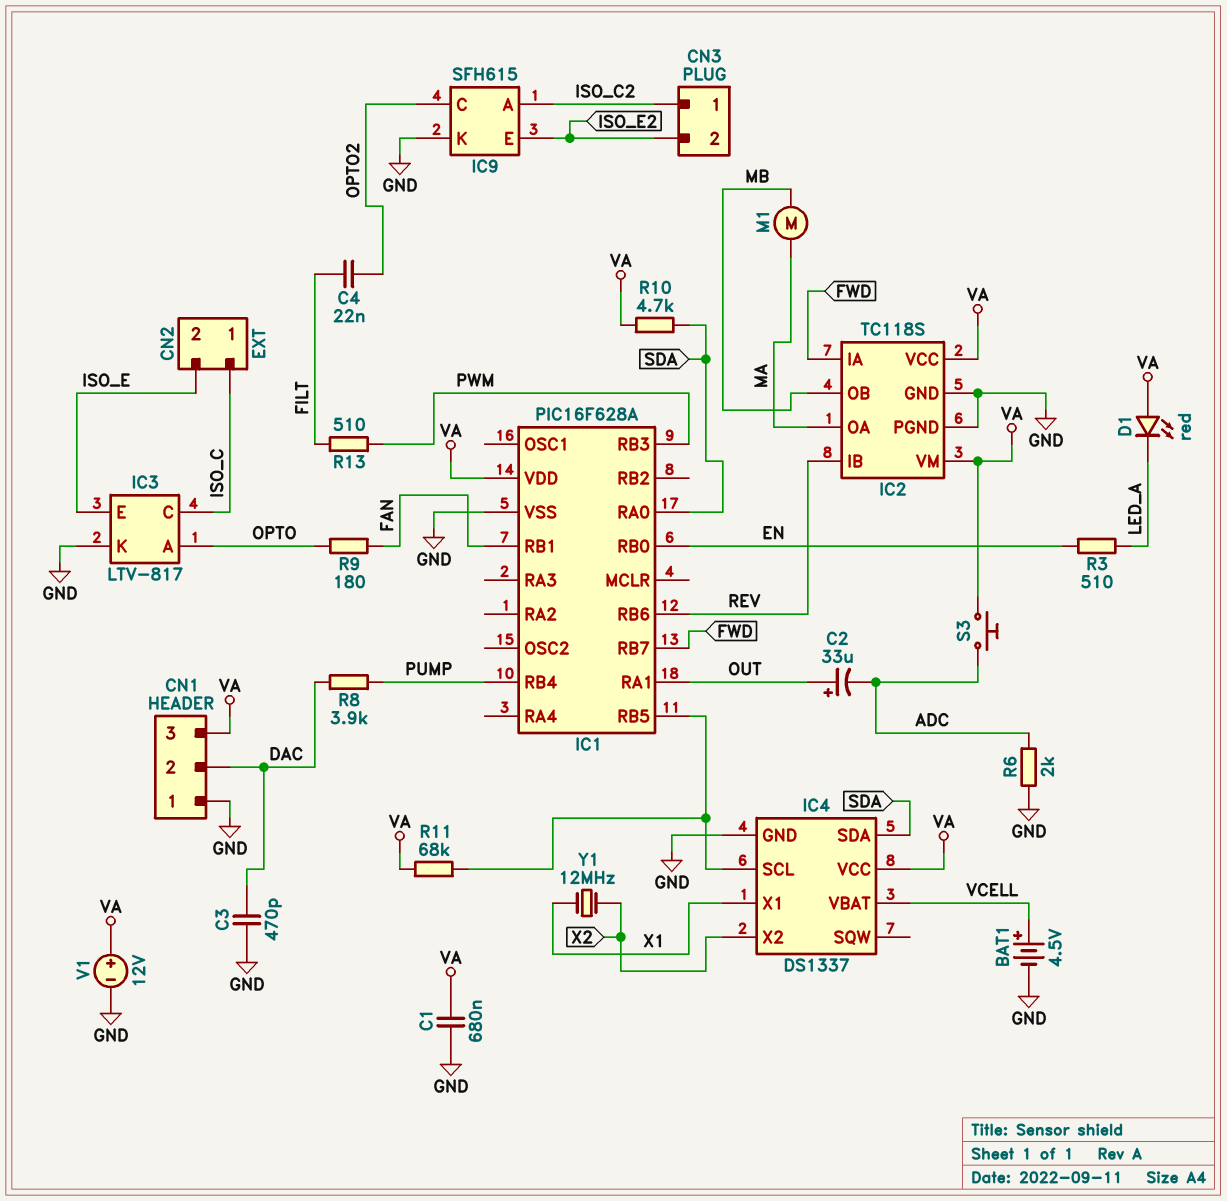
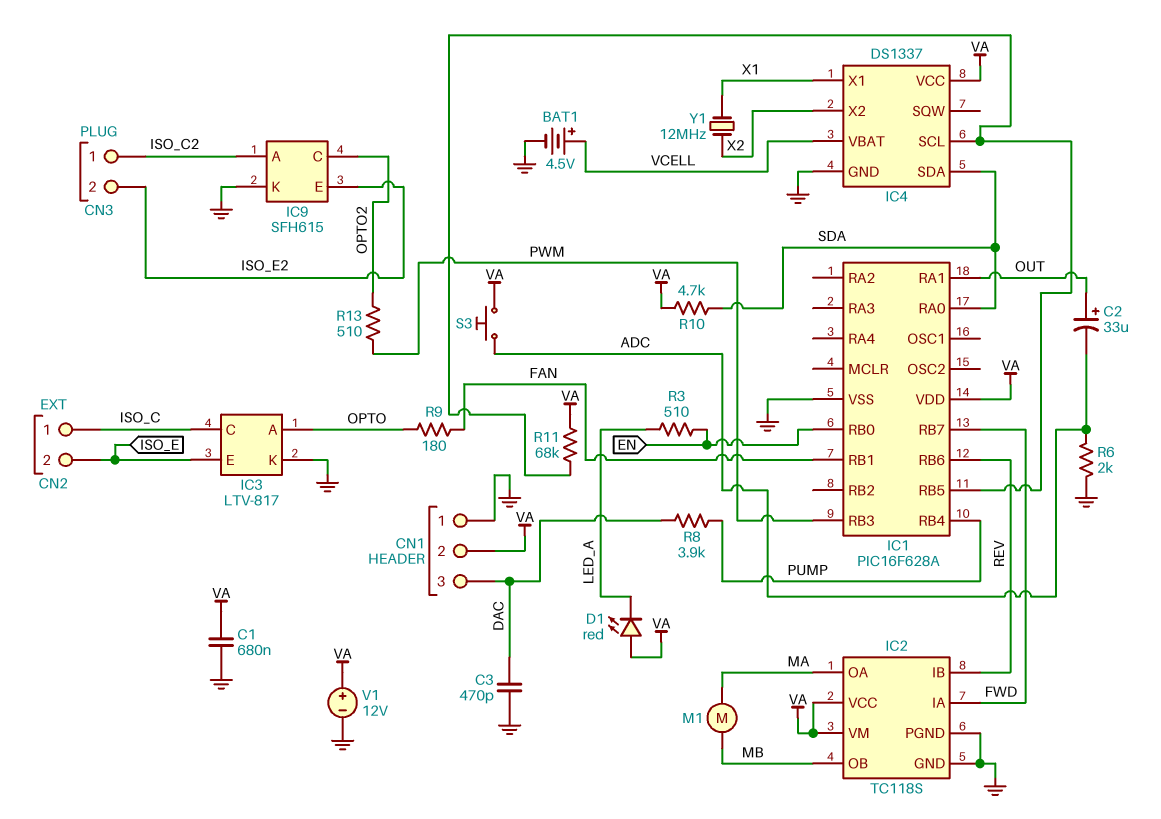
C4: 22nF (FILT, OPTO2) -> none
CN1 pin 2: DAC -> VA
CN1 pin 3: VA -> DAC
R13: 510 (FILT, PWM) -> 510 (OPTO2, PWM)

